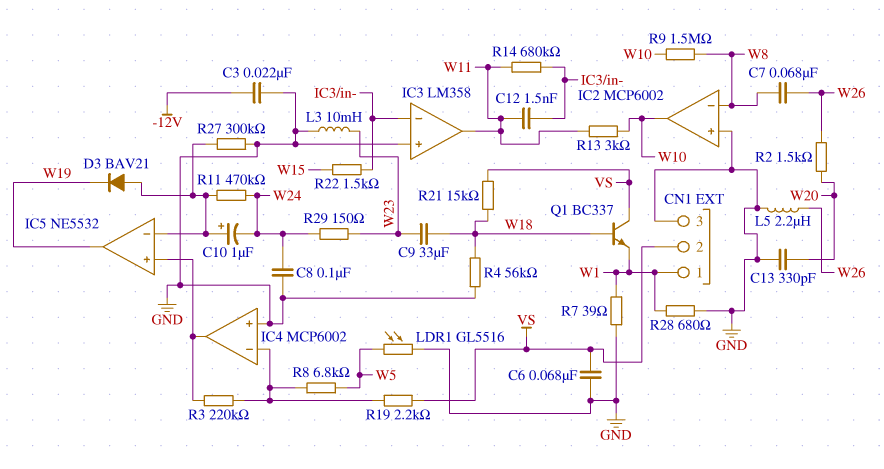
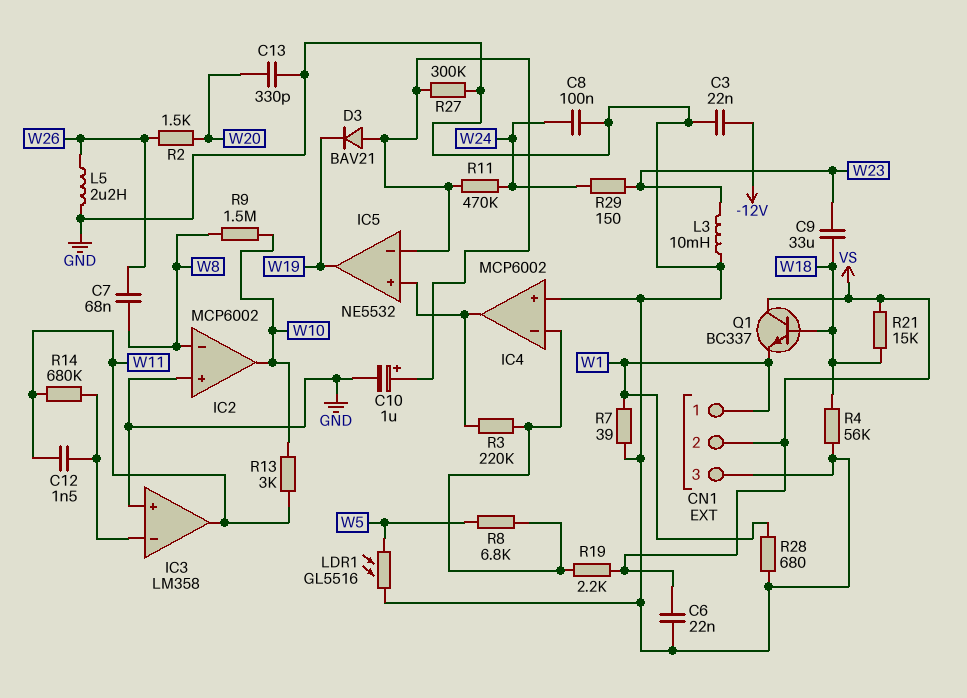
C6: 68nF (GND, VS) -> 22nF (GND, VS)
C10: 1uF (plus IC5/in-, minus W24) -> 1uF (plus IC5/in-, minus GND)
R22: 1.5k (IC3/in-, W15) -> none

